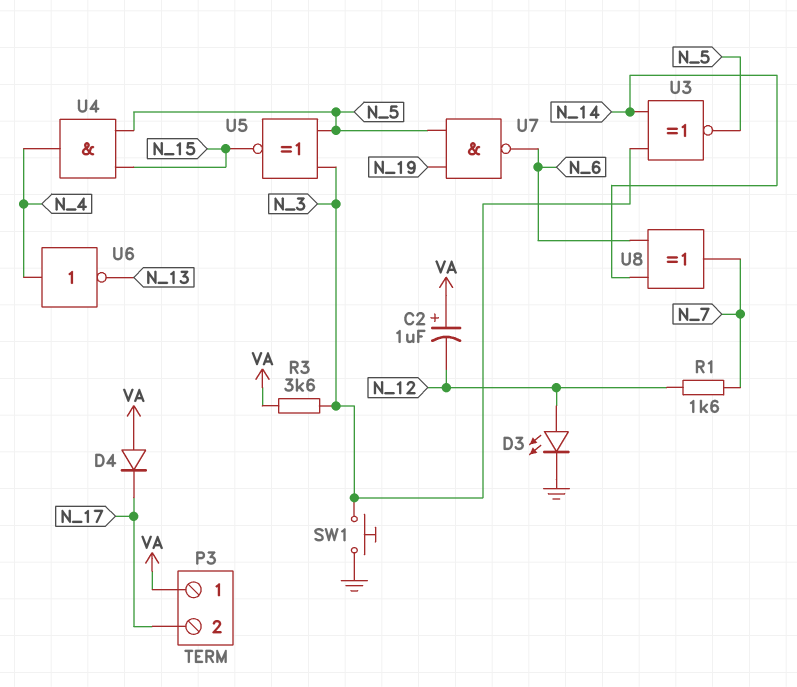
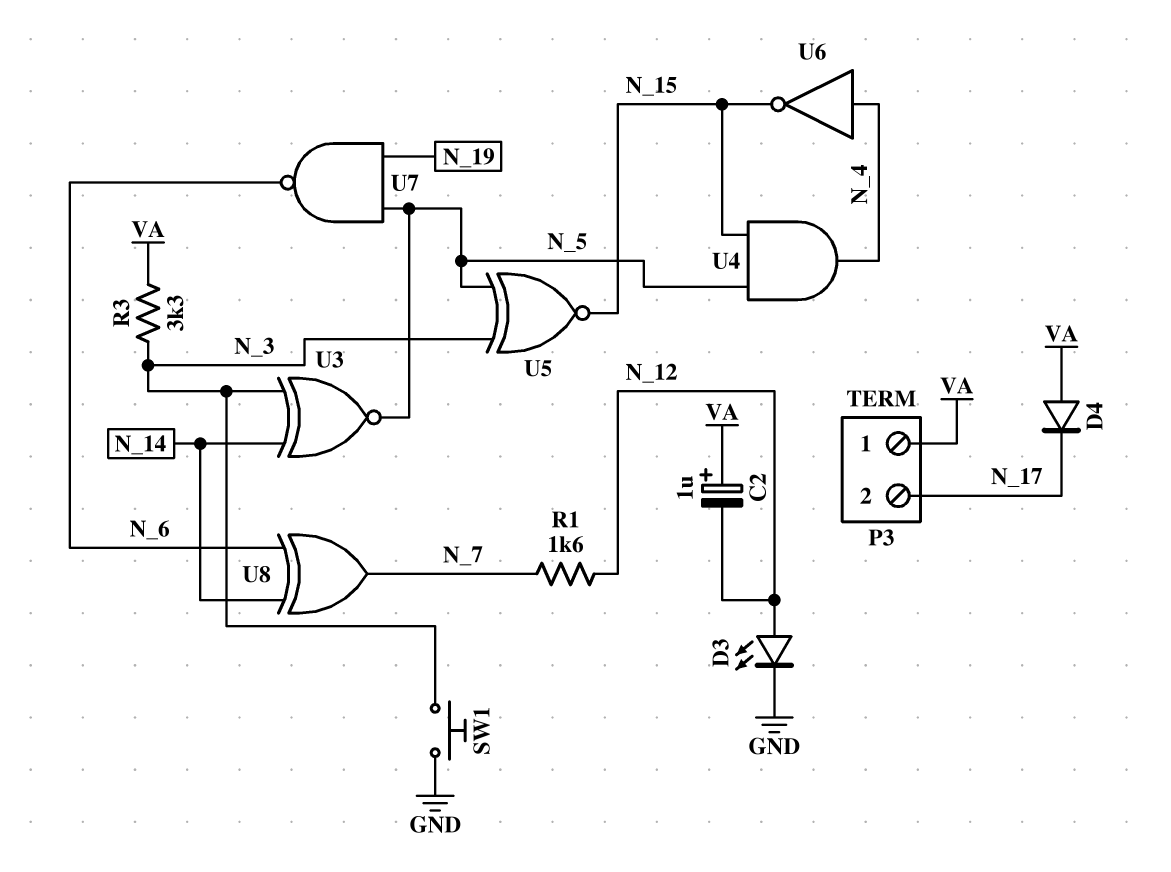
R3: 3.6k (N_3, VA) -> 3.3k (N_3, VA)
U6: NOT (in N_4, out N_13) -> NOT (in N_4, out N_15)

